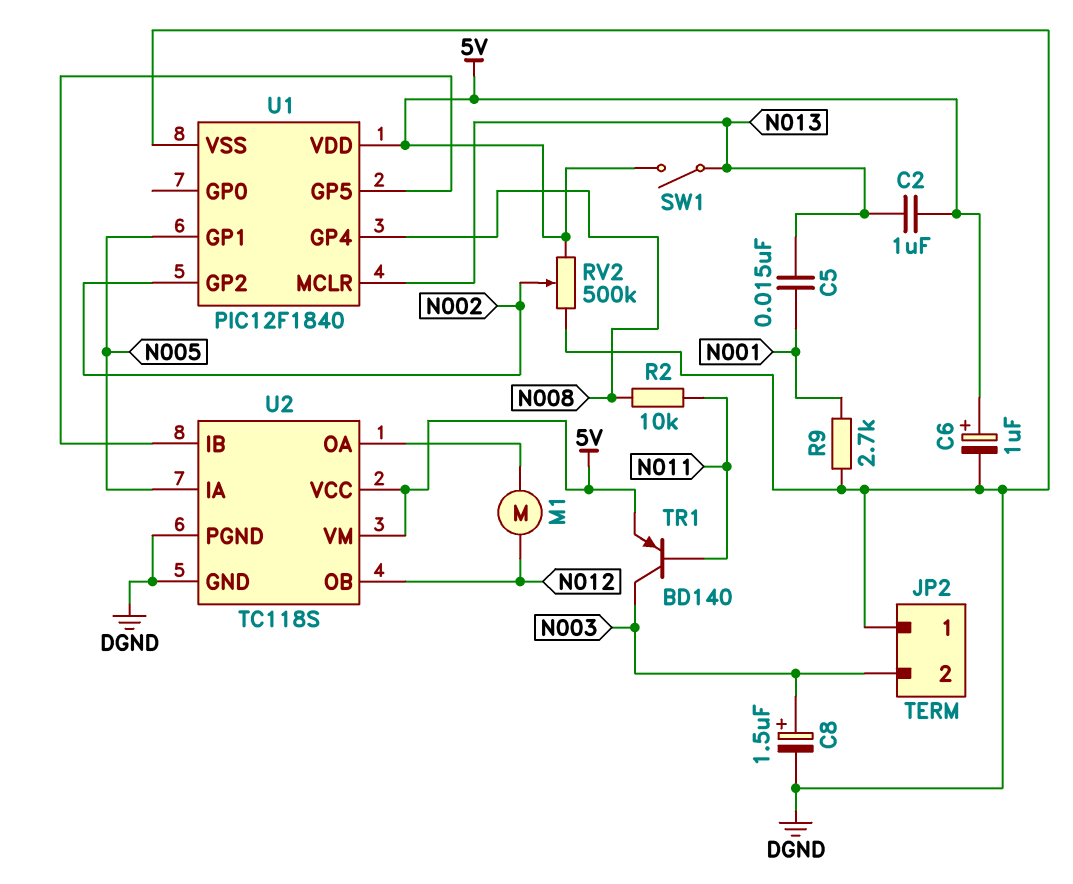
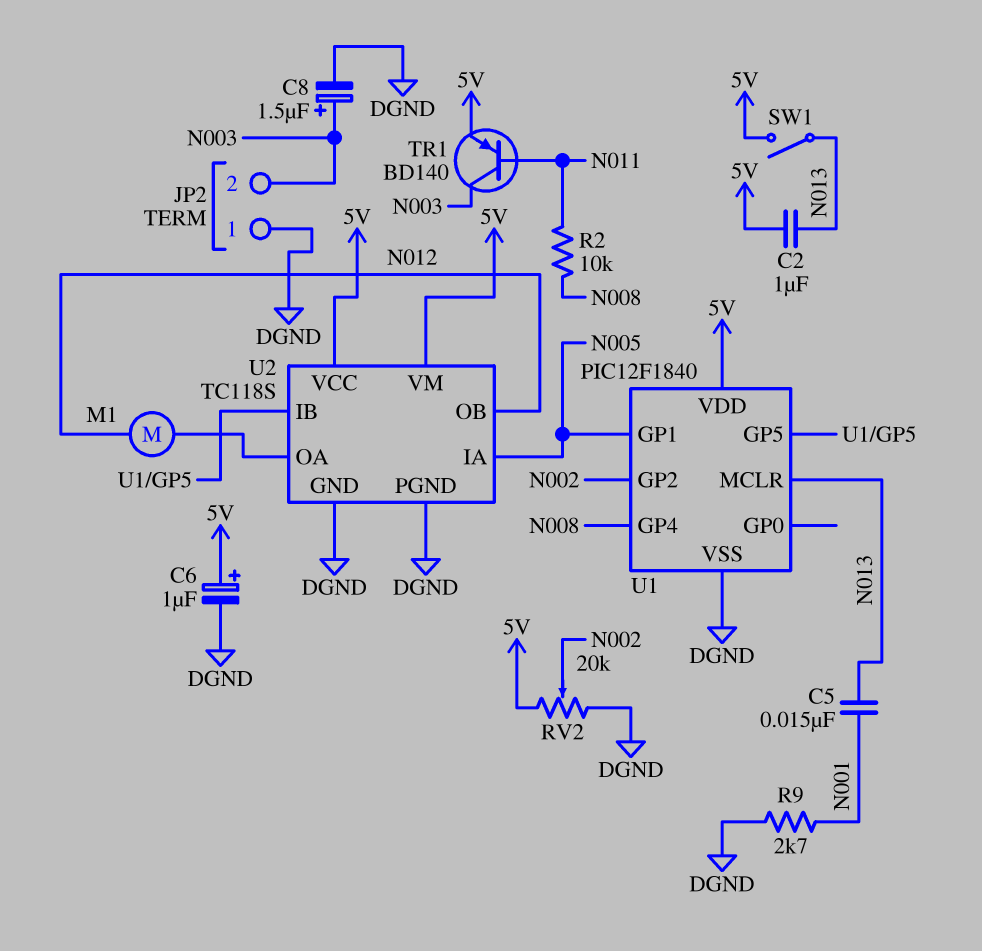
RV2: 500k (5V, DGND, wiper N002) -> 20k (5V, DGND, wiper N002)

